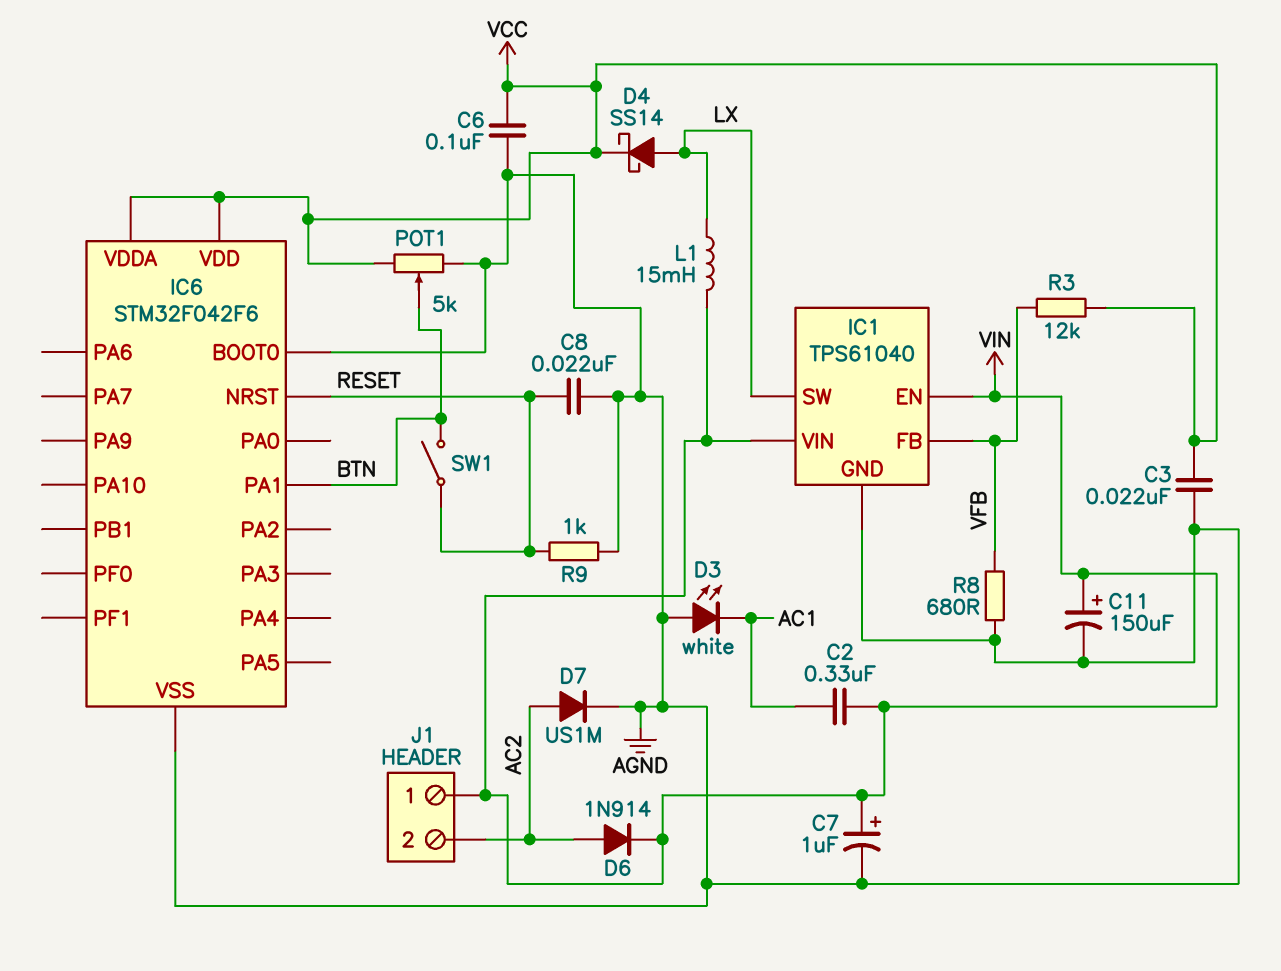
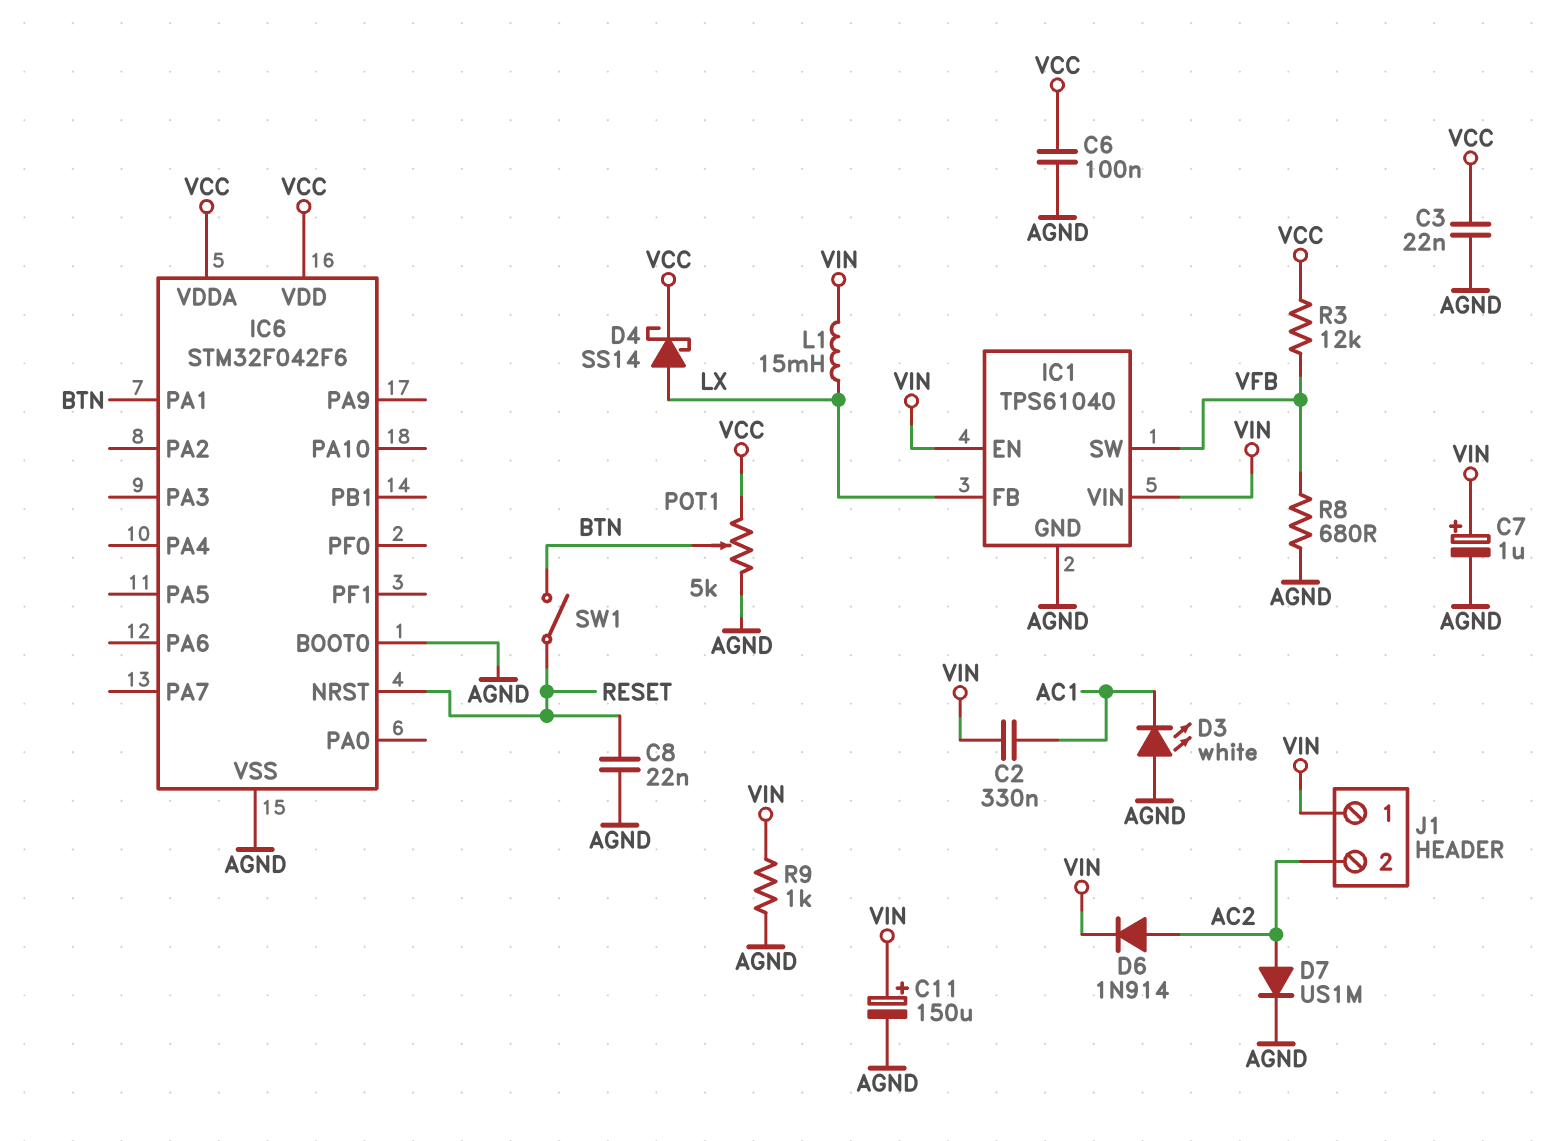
IC1 pin FB: VFB -> LX
IC1 pin SW: LX -> VFB
R9: 1k (AGND, RESET) -> 1k (AGND, VIN)

